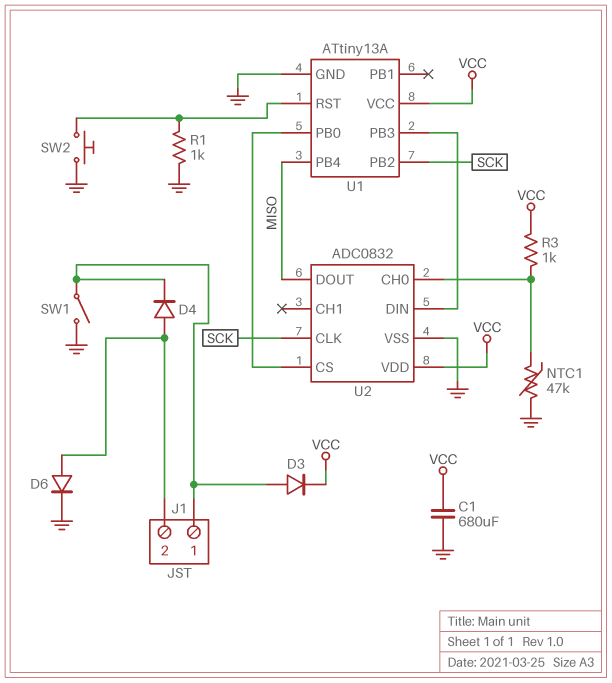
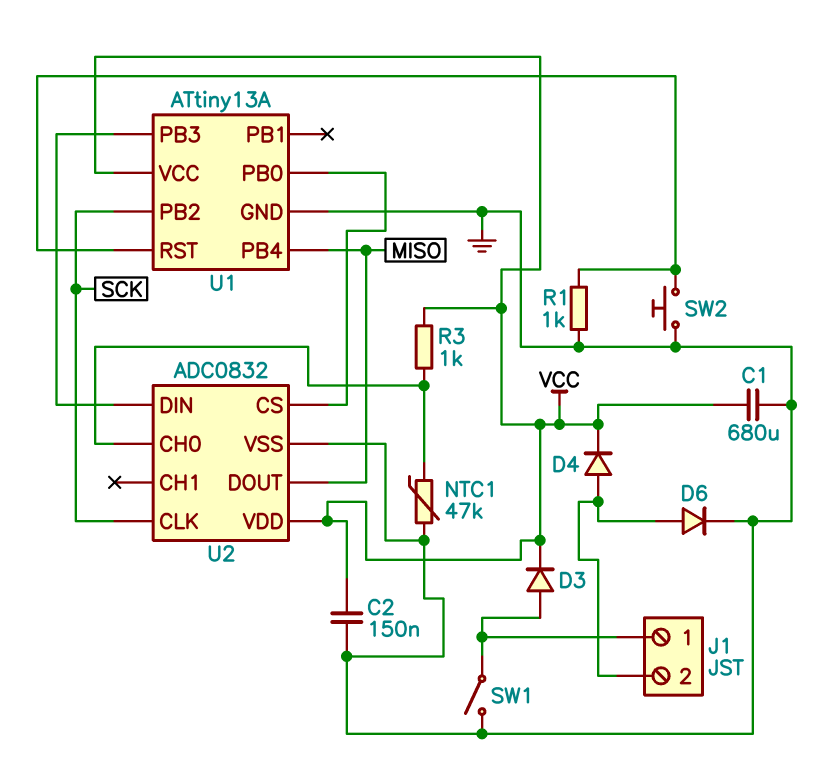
C2: none -> 150nF (GND, VCC)
D4: diode (A J1/2, K J1/1) -> diode (A J1/2, K VCC)

